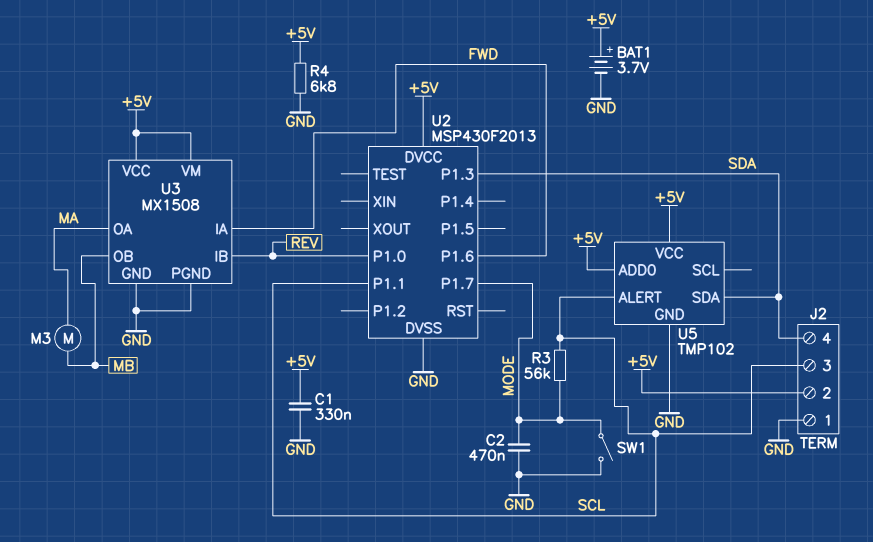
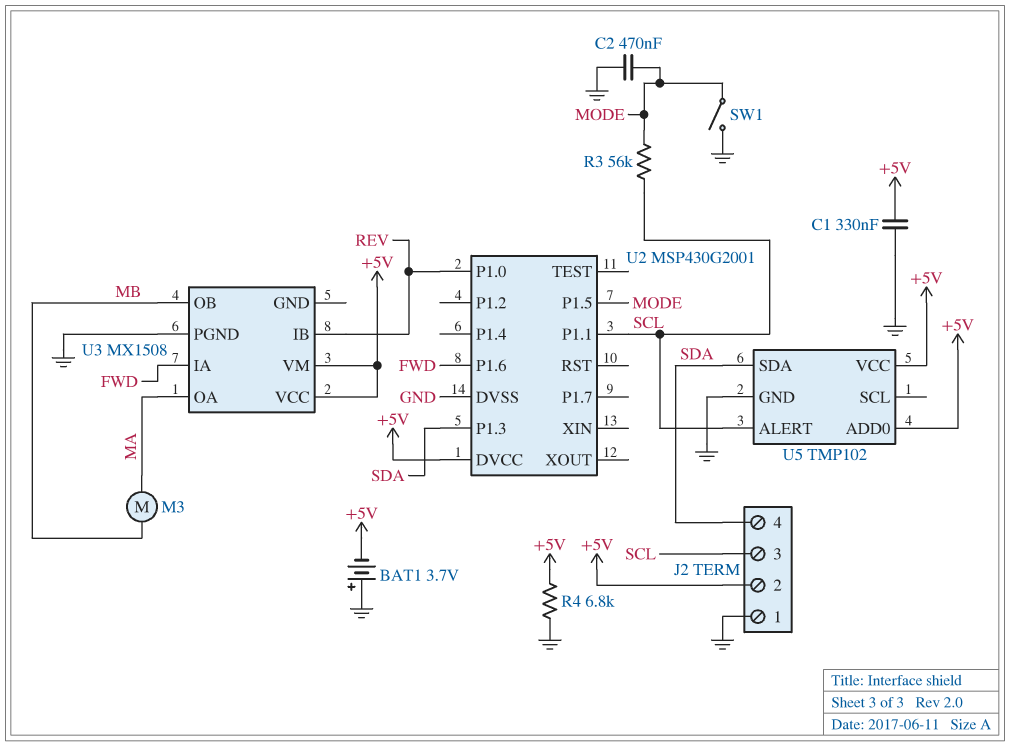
BAT1: 3.7V (plus +5V, minus GND) -> 3.7V (plus GND, minus +5V)
U2: MSP430F2013 -> MSP430G2001
U2 pin P1.5: none -> MODE
U2 pin P1.7: MODE -> none
U3 pin GND: GND -> none

